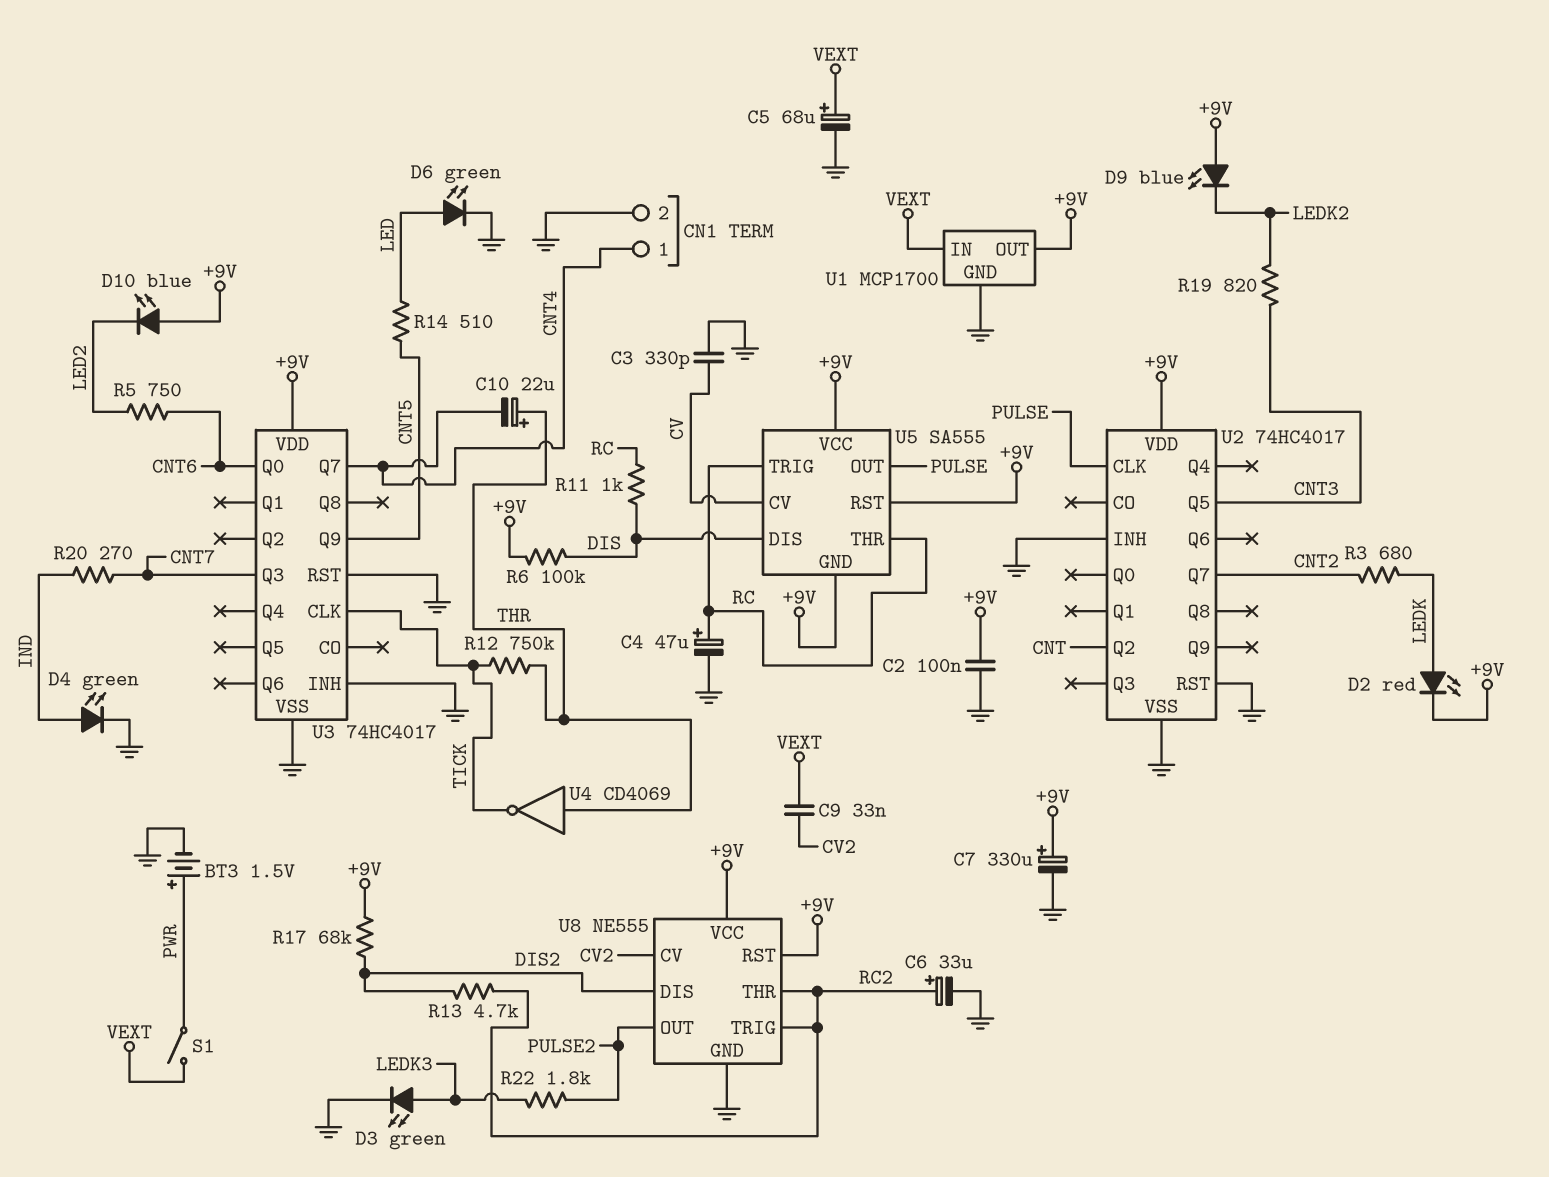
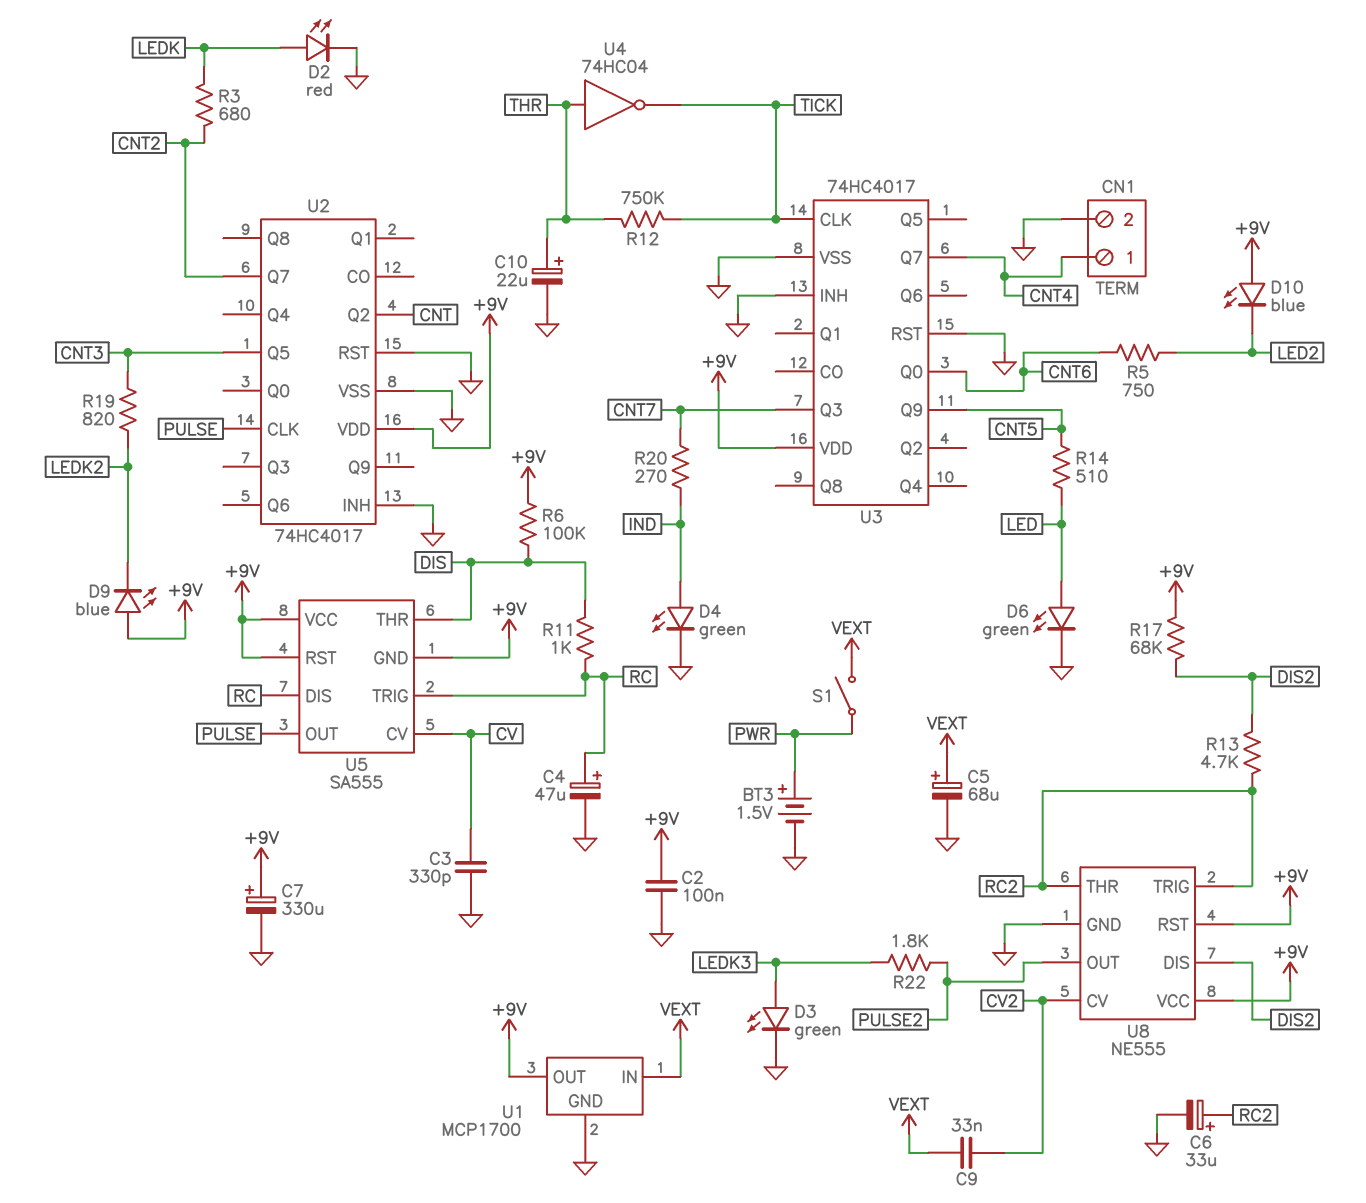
C10: 22uF (plus THR, minus CNT4) -> 22uF (plus THR, minus GND)
D2: LED red (A LEDK, K +9V) -> LED red (A LEDK, K GND)
U4: NOT CD4069 (in THR, out TICK) -> NOT 74HC04 (in THR, out TICK)
U5 pin DIS: DIS -> RC
U5 pin THR: RC -> DIS

